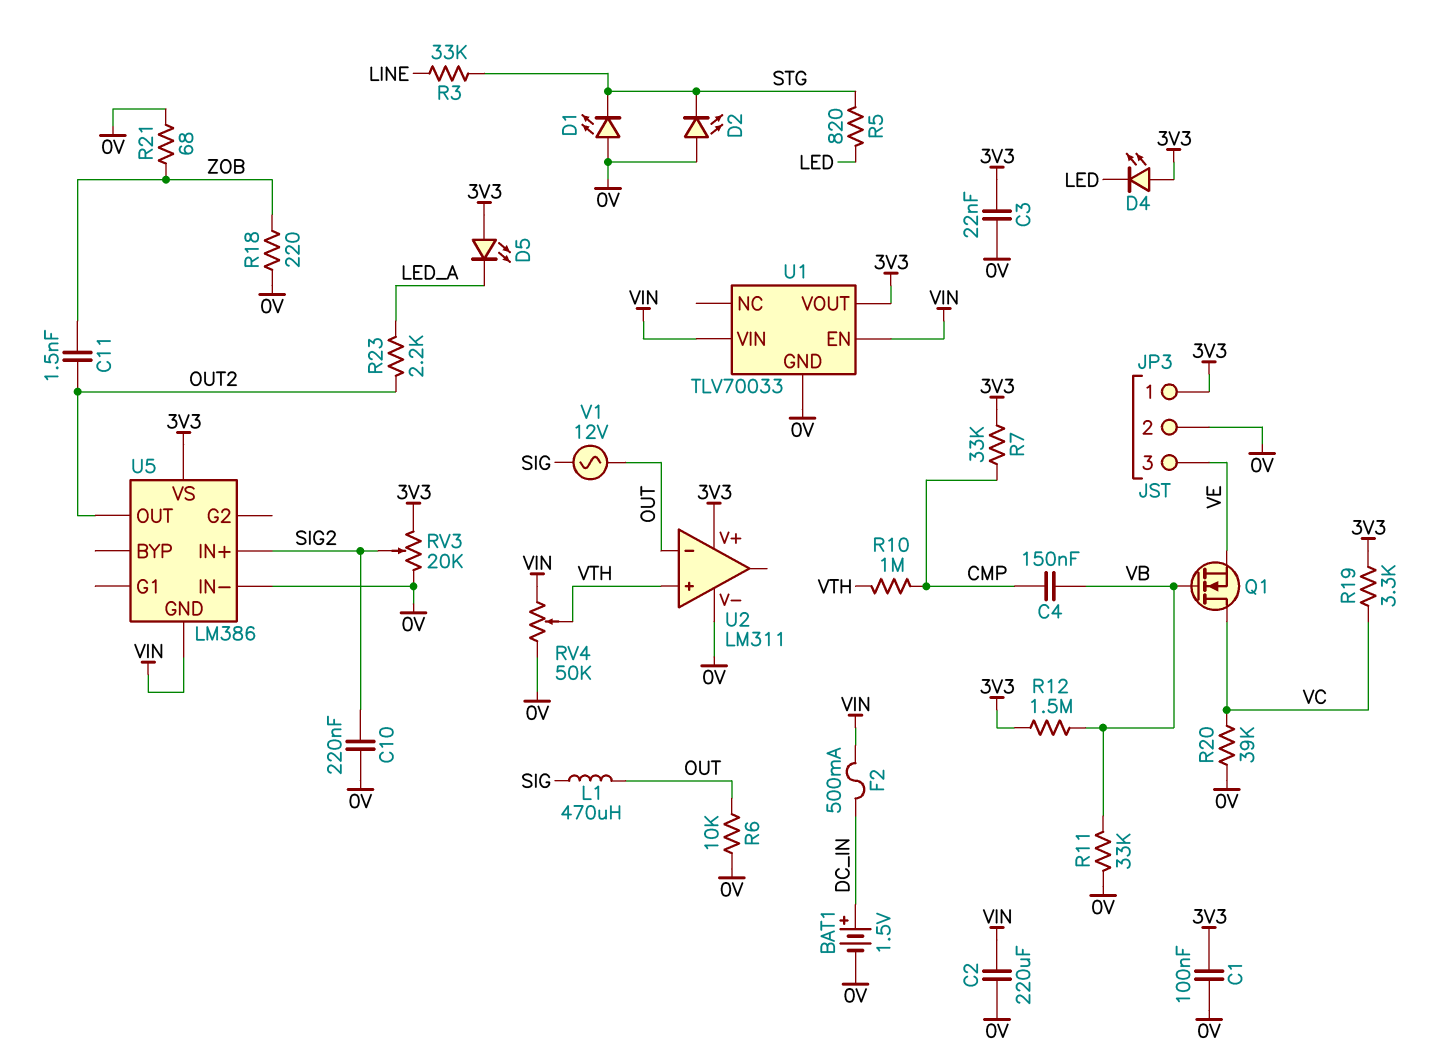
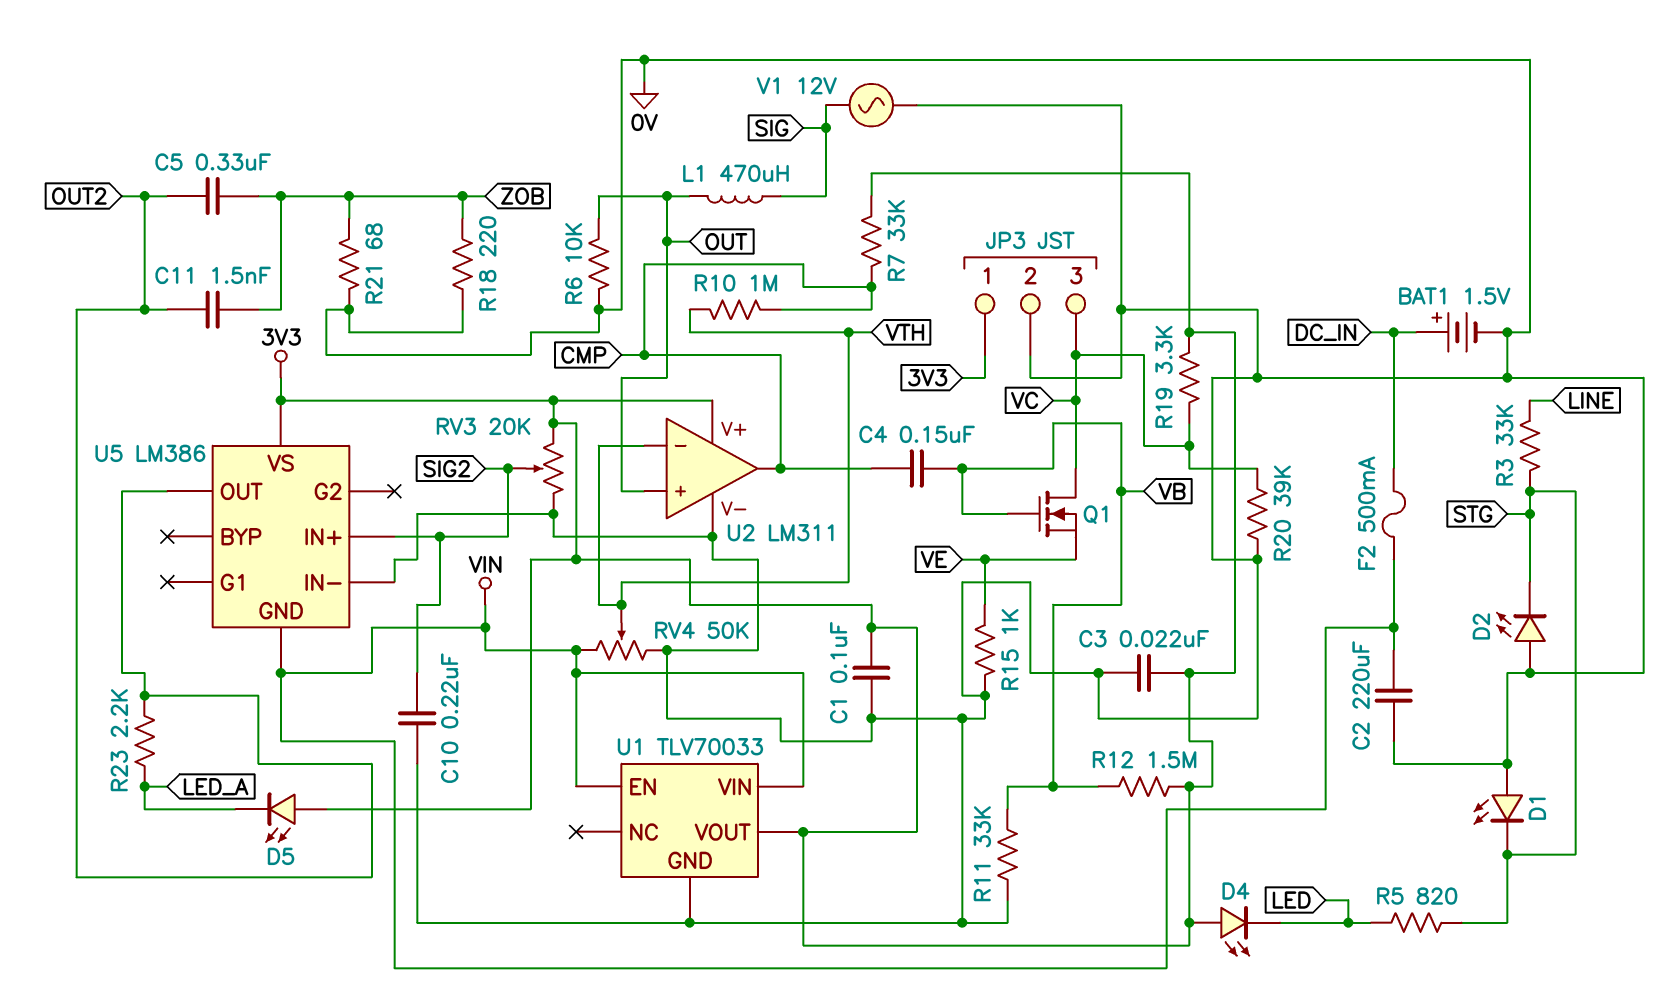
C5: none -> 330nF (OUT2, ZOB)
JP3 pin 3: VE -> VC
R15: none -> 1k (0V, VE)
U2 pin in+: VTH -> OUT
U2 pin in-: OUT -> VTH
U2 pin out: none -> CMP
V1: AC 12V (OUT, SIG) -> AC 12V (0V, SIG)

